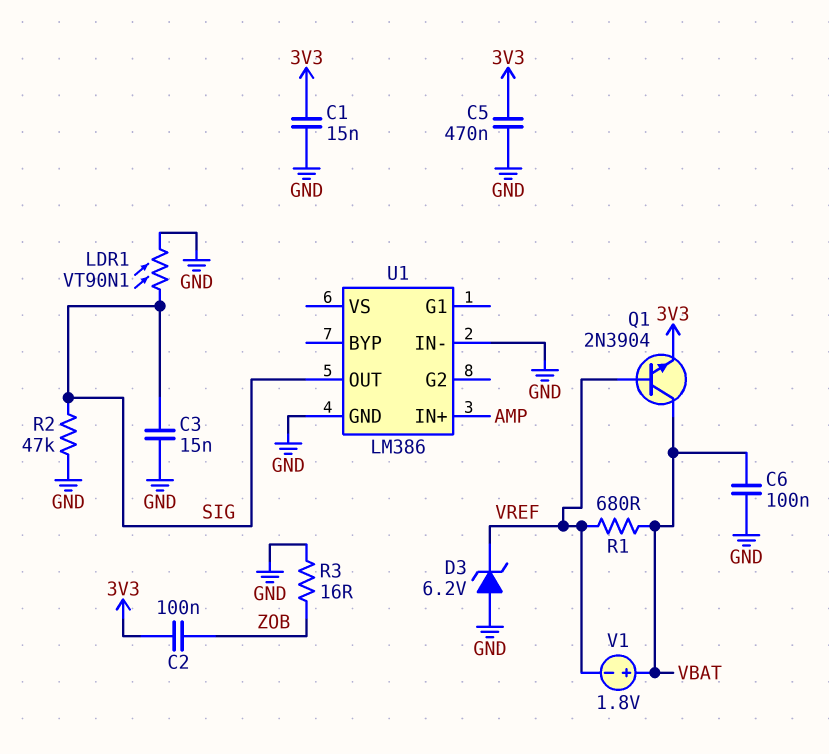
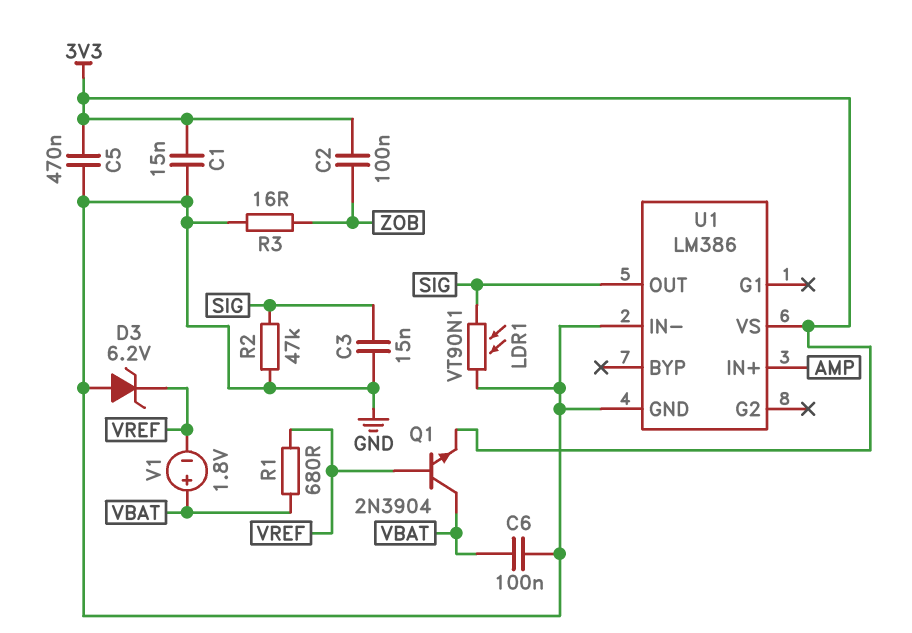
U1 pin VS: none -> 3V3

